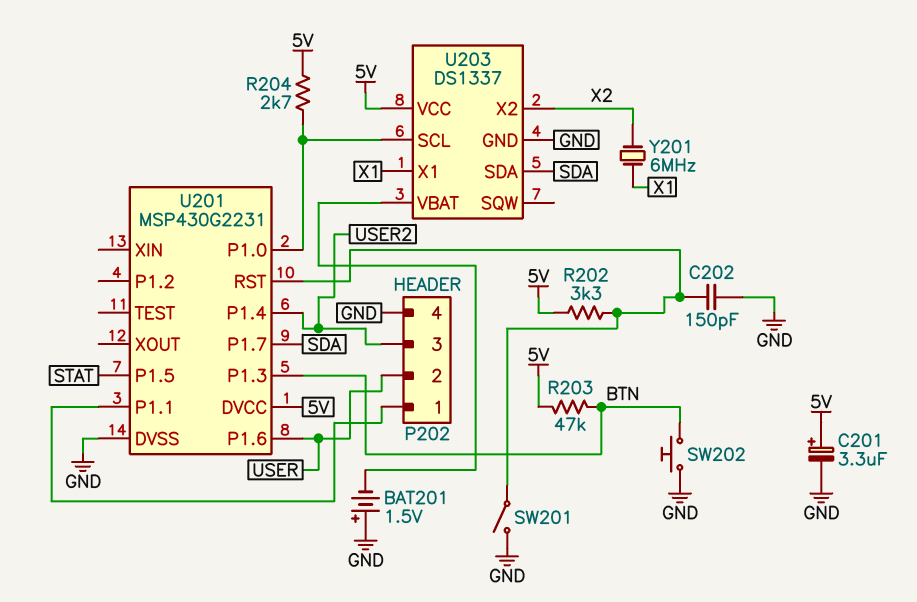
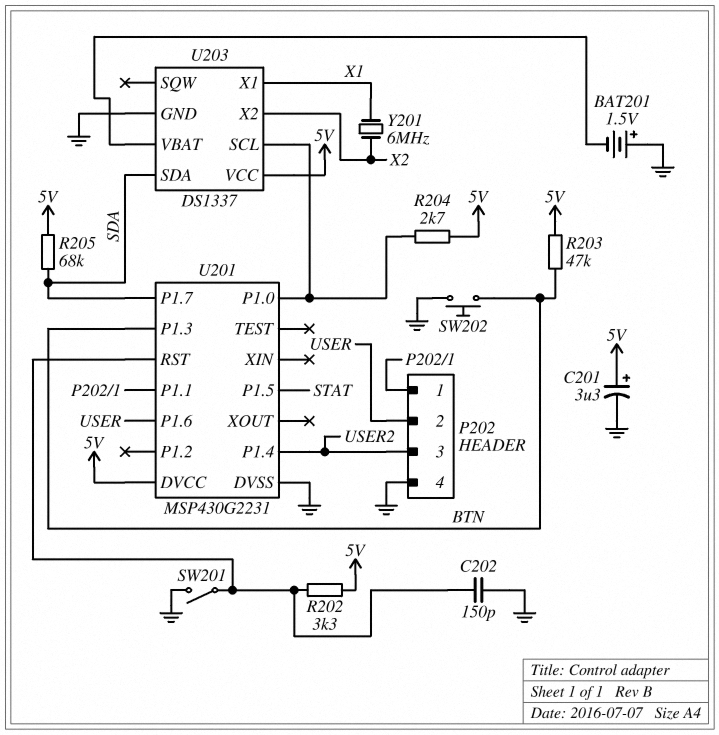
R205: none -> 68k (5V, SDA)

